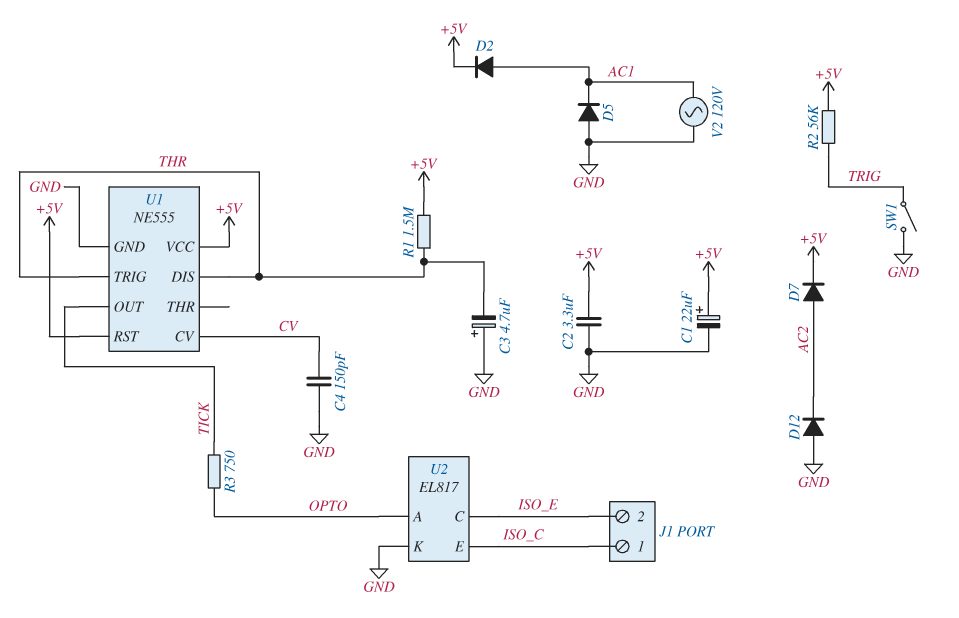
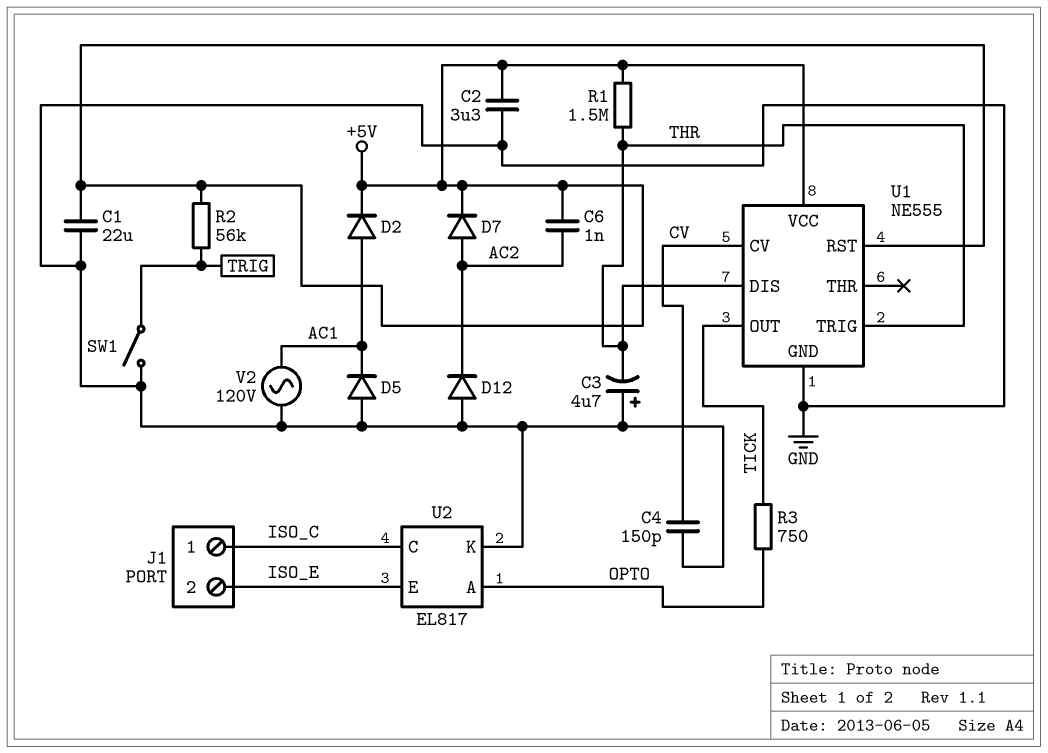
C1: 22uF (plus +5V, minus GND) -> 22uF (+5V, GND)
C6: none -> 1nF (+5V, AC2)
U2 pin C: ISO_E -> ISO_C
U2 pin E: ISO_C -> ISO_E

